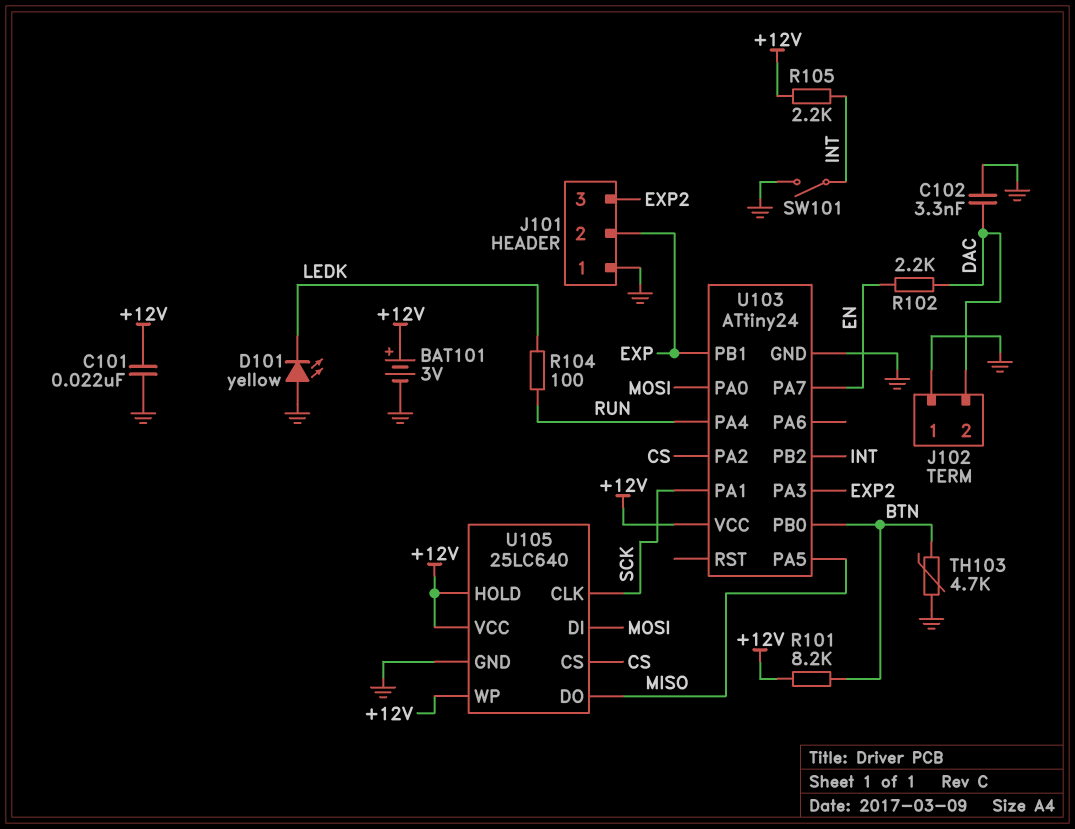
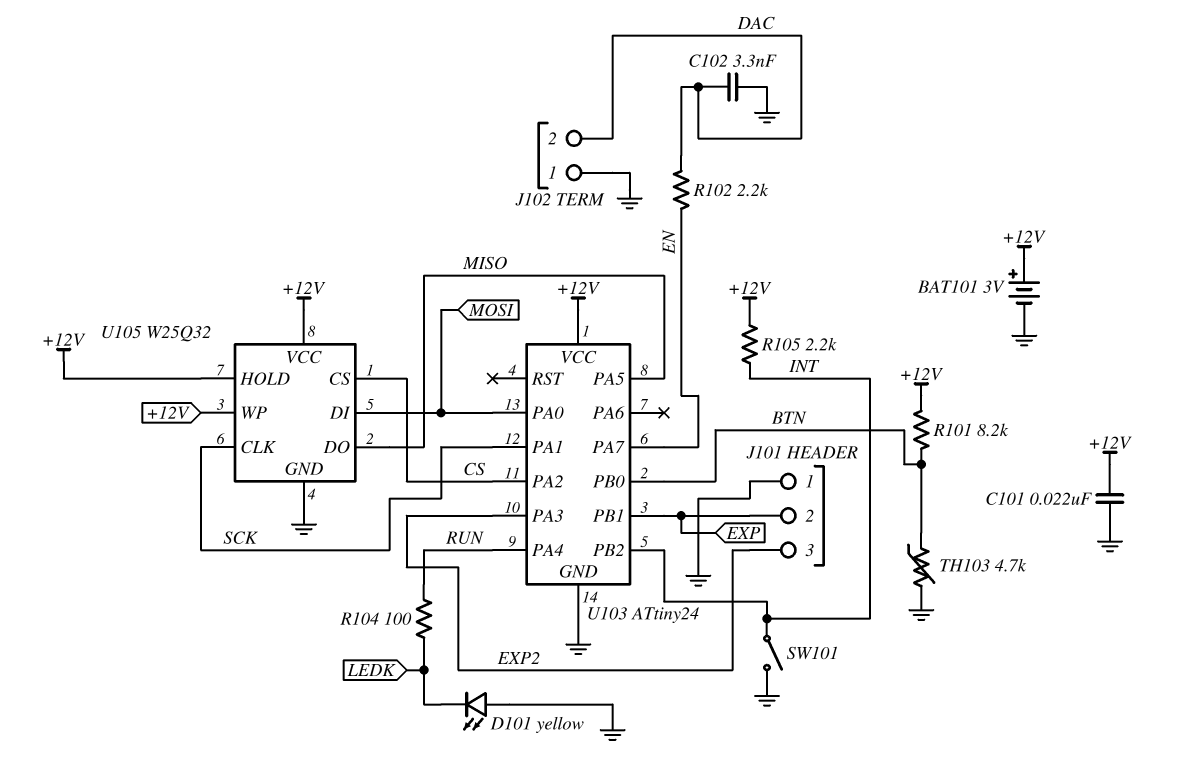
U105: 25LC640 -> W25Q32

